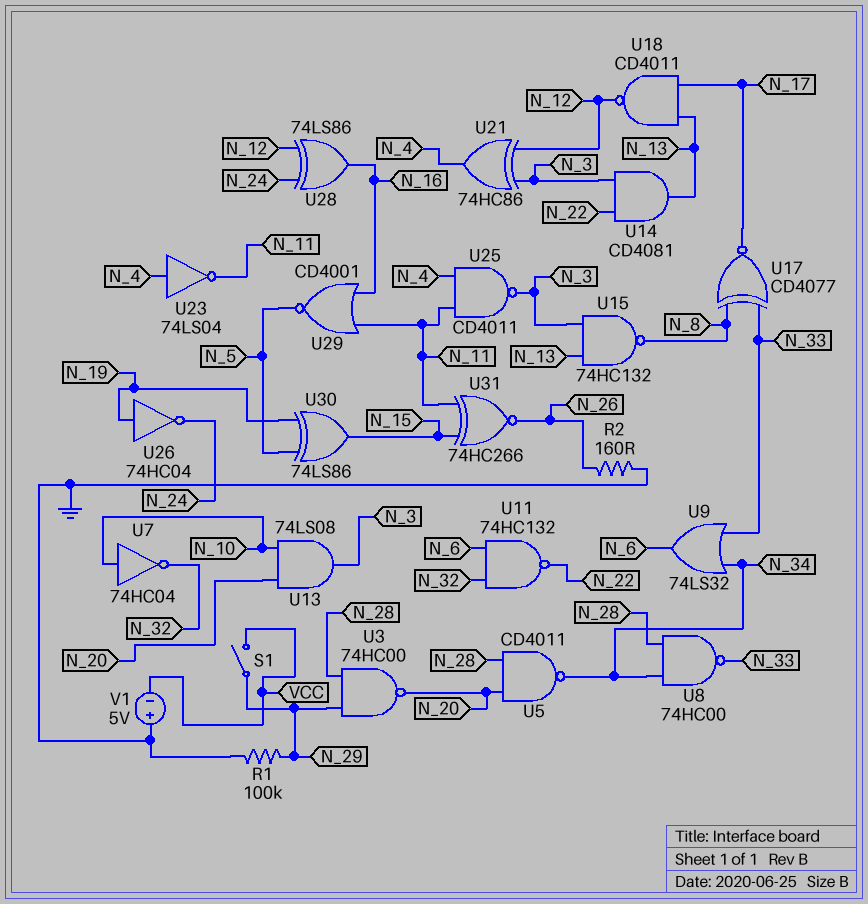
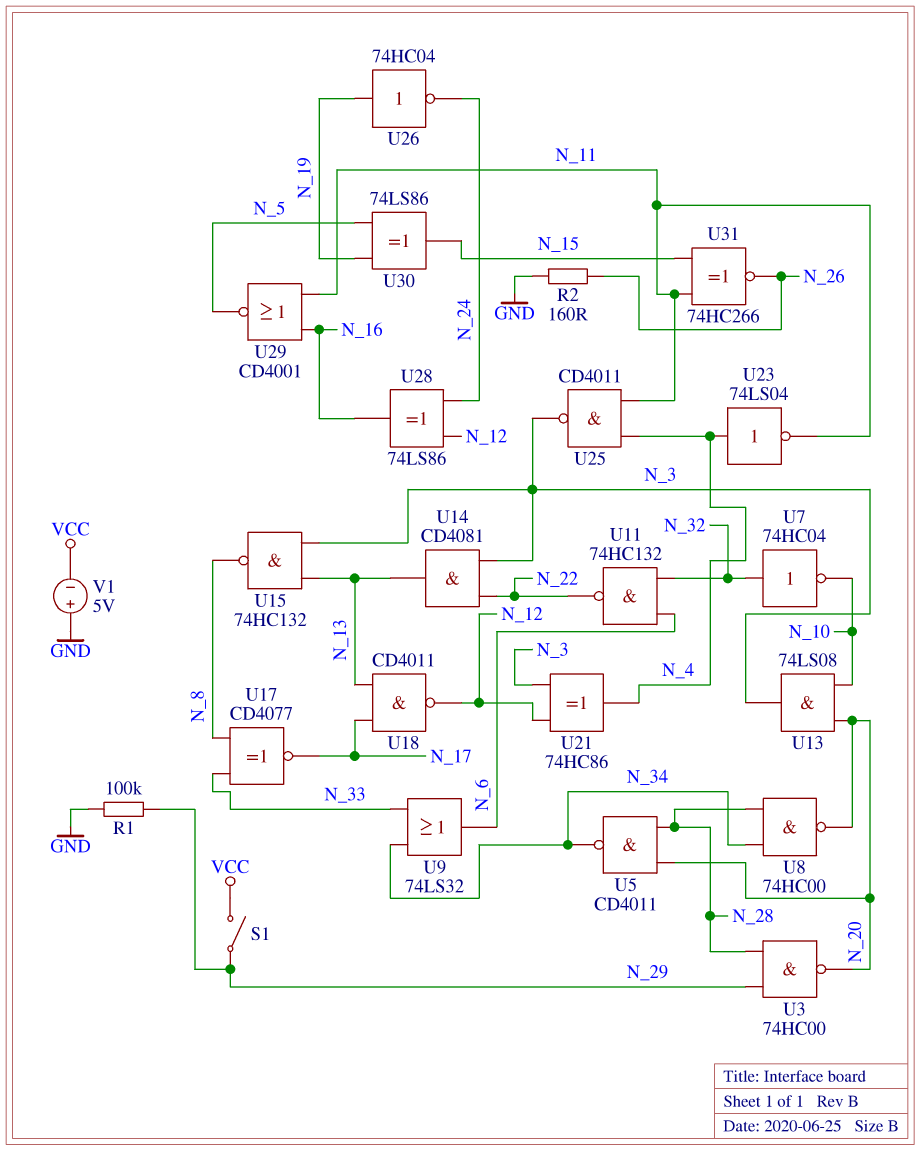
U7: NOT 74HC04 (in N_10, out N_32) -> NOT 74HC04 (in N_32, out N_10)
U8: NAND 74HC00 (in N_28, in N_34, out N_33) -> NAND 74HC00 (in N_28, in N_34, out N_20)

